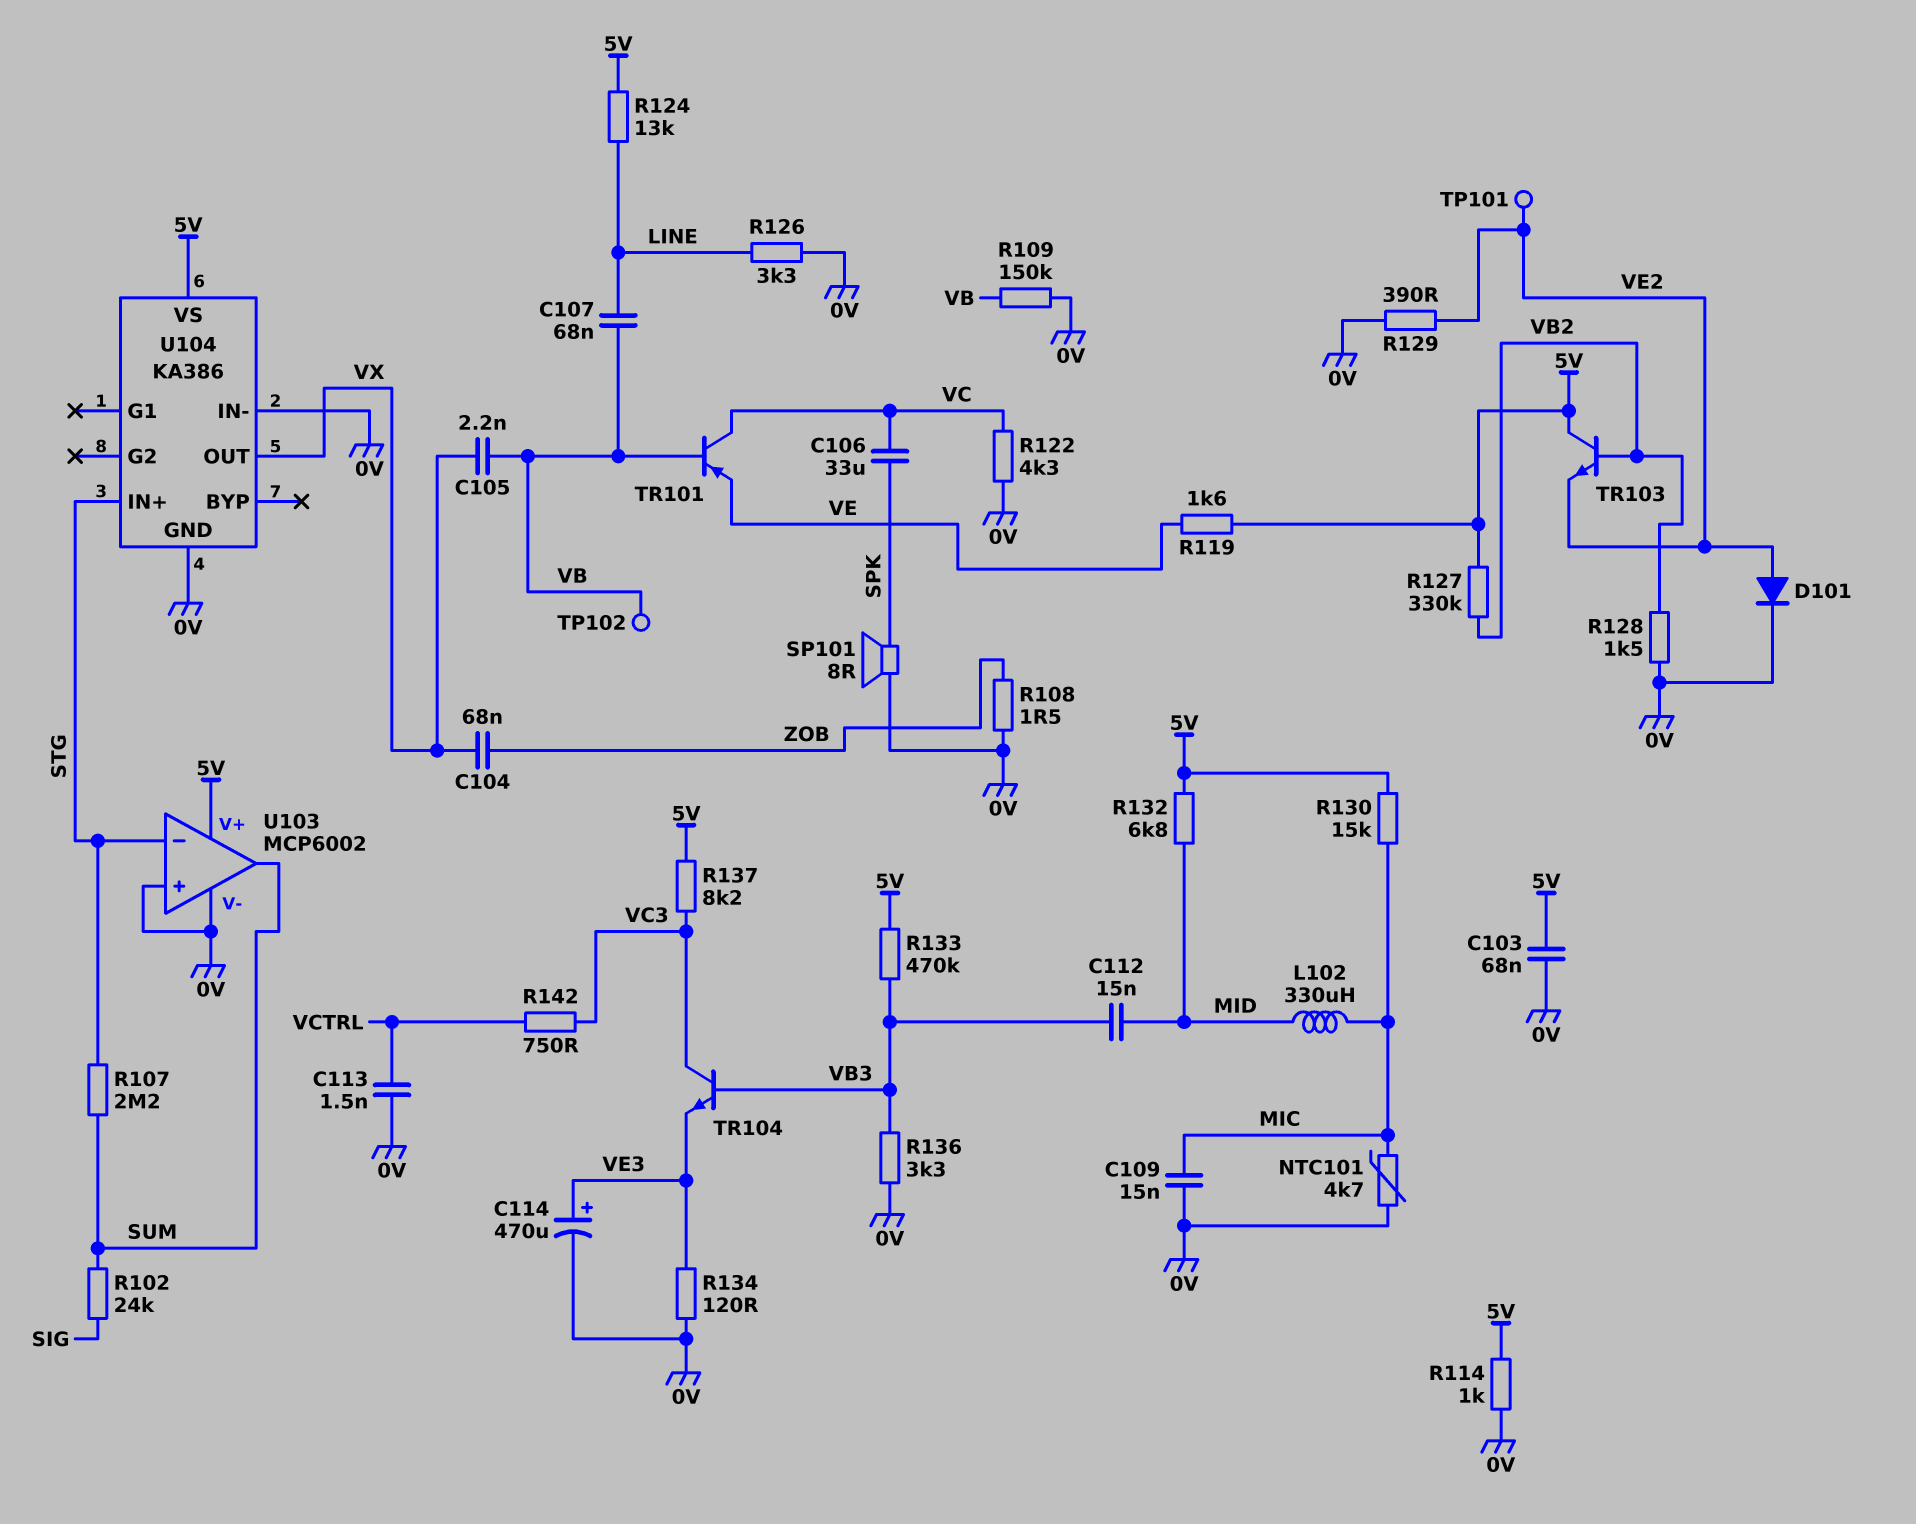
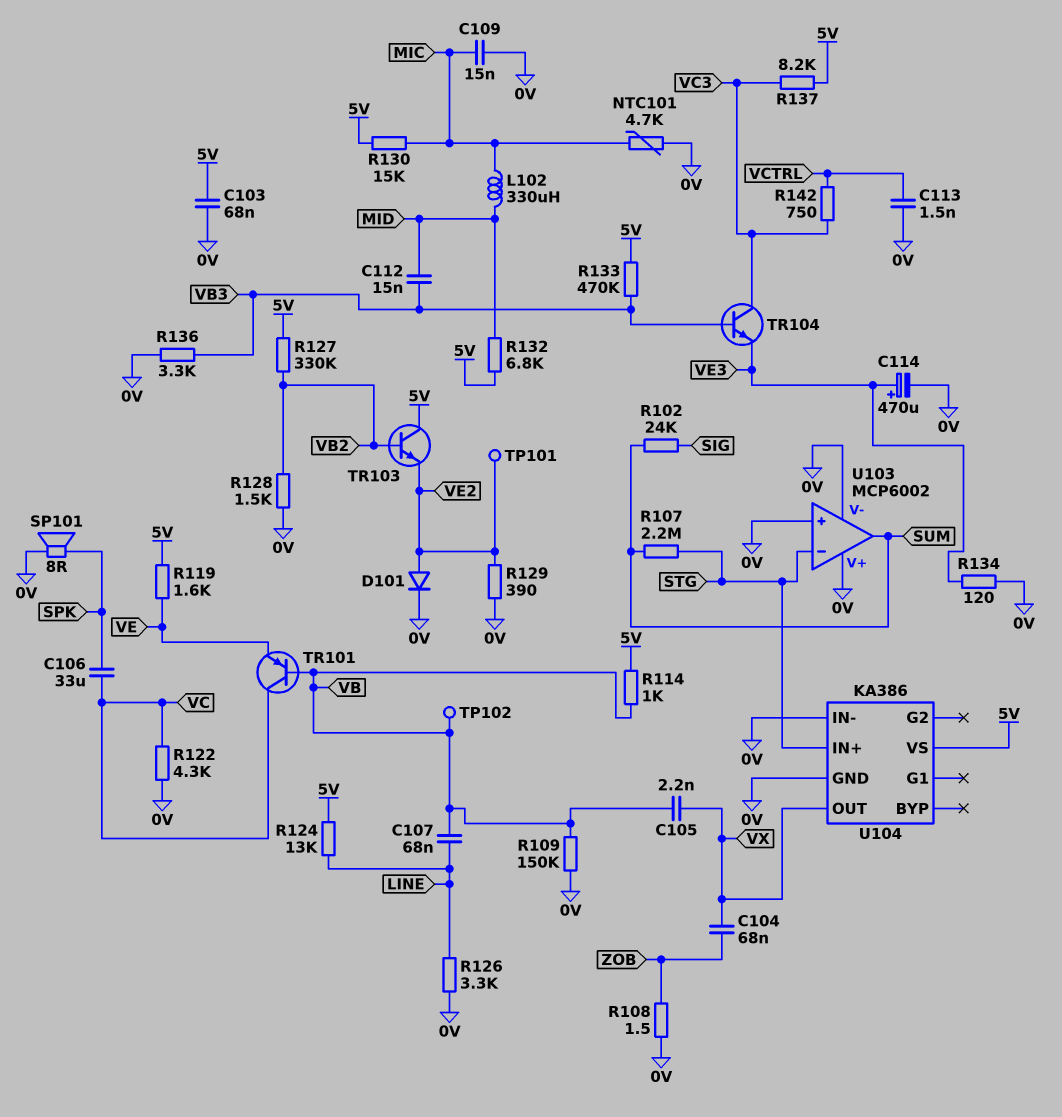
R114: 1k (0V, 5V) -> 1k (5V, VB)
U103 pin V+: 5V -> 0V

